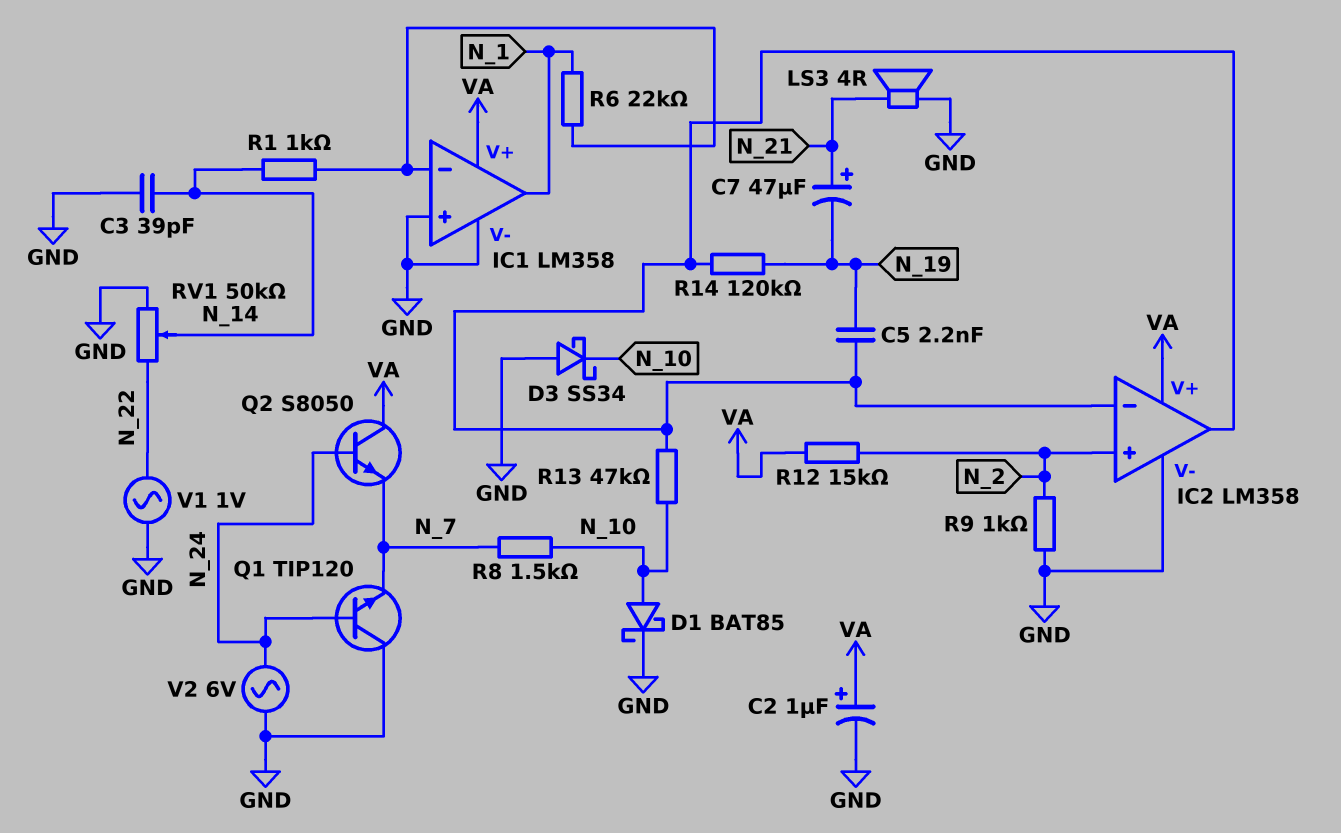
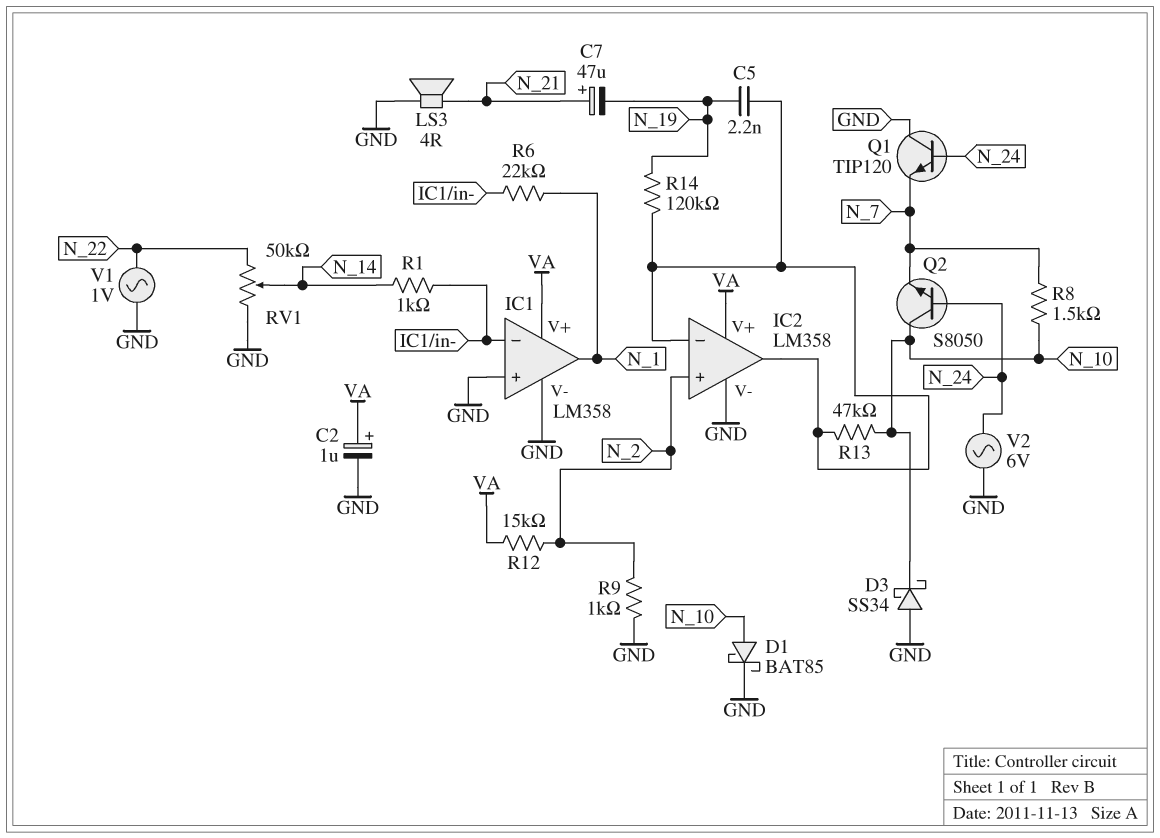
C3: 39pF (GND, N_14) -> none
Q2: NPN S8050 (B N_24, C VA, E N_7) -> NPN S8050 (B N_24, C N_10, E N_7)

